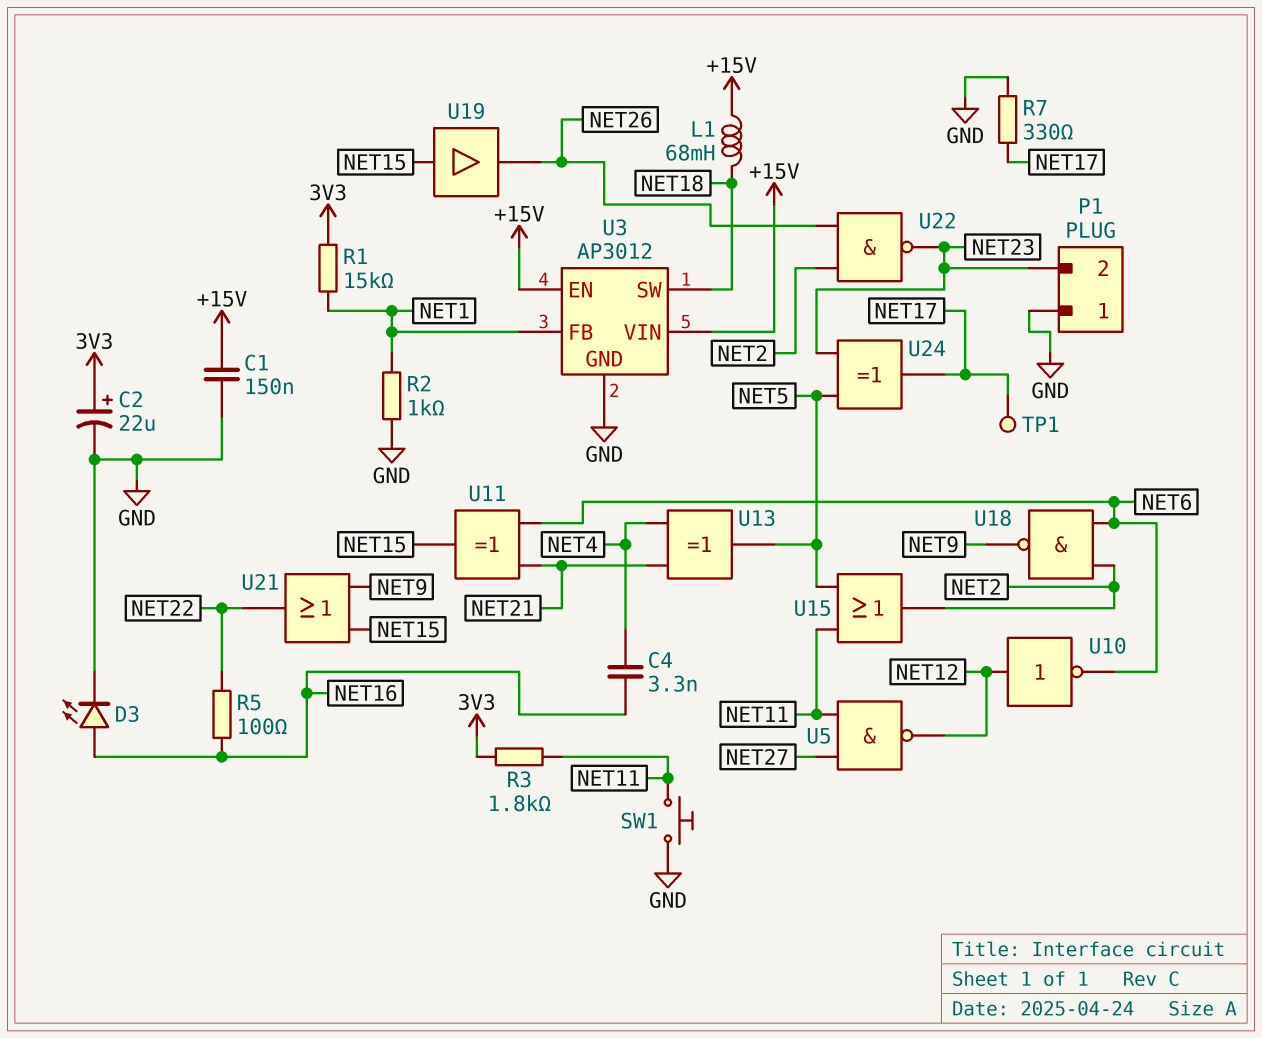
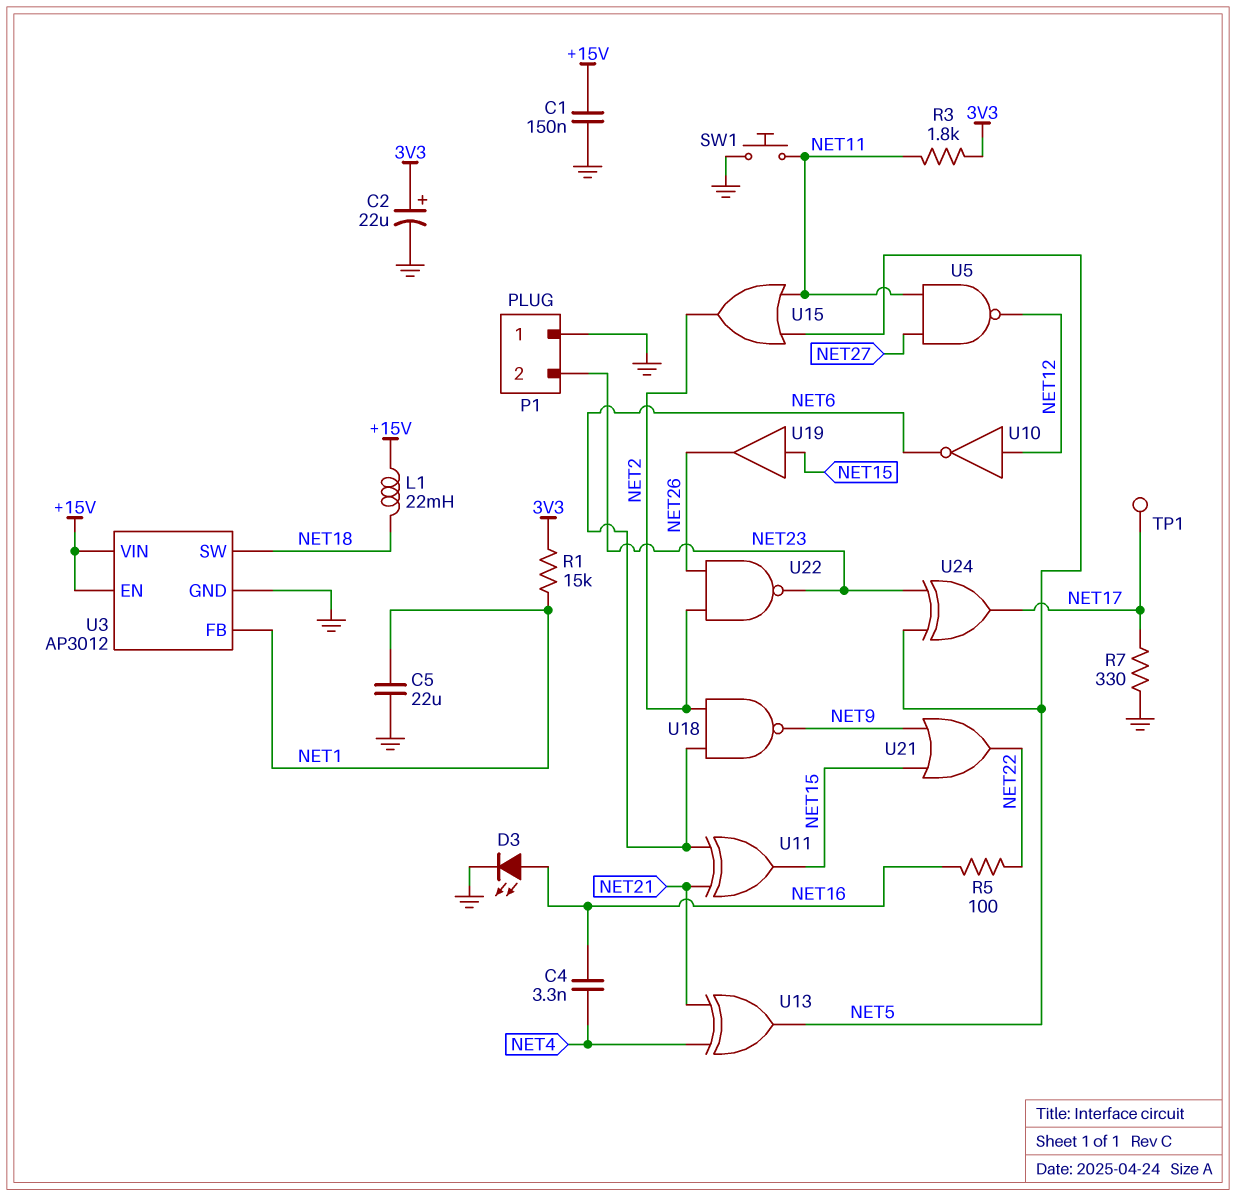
C5: none -> 22uF (GND, NET1)
L1: 68mH (+15V, NET18) -> 22mH (+15V, NET18)
R2: 1k (GND, NET1) -> none

